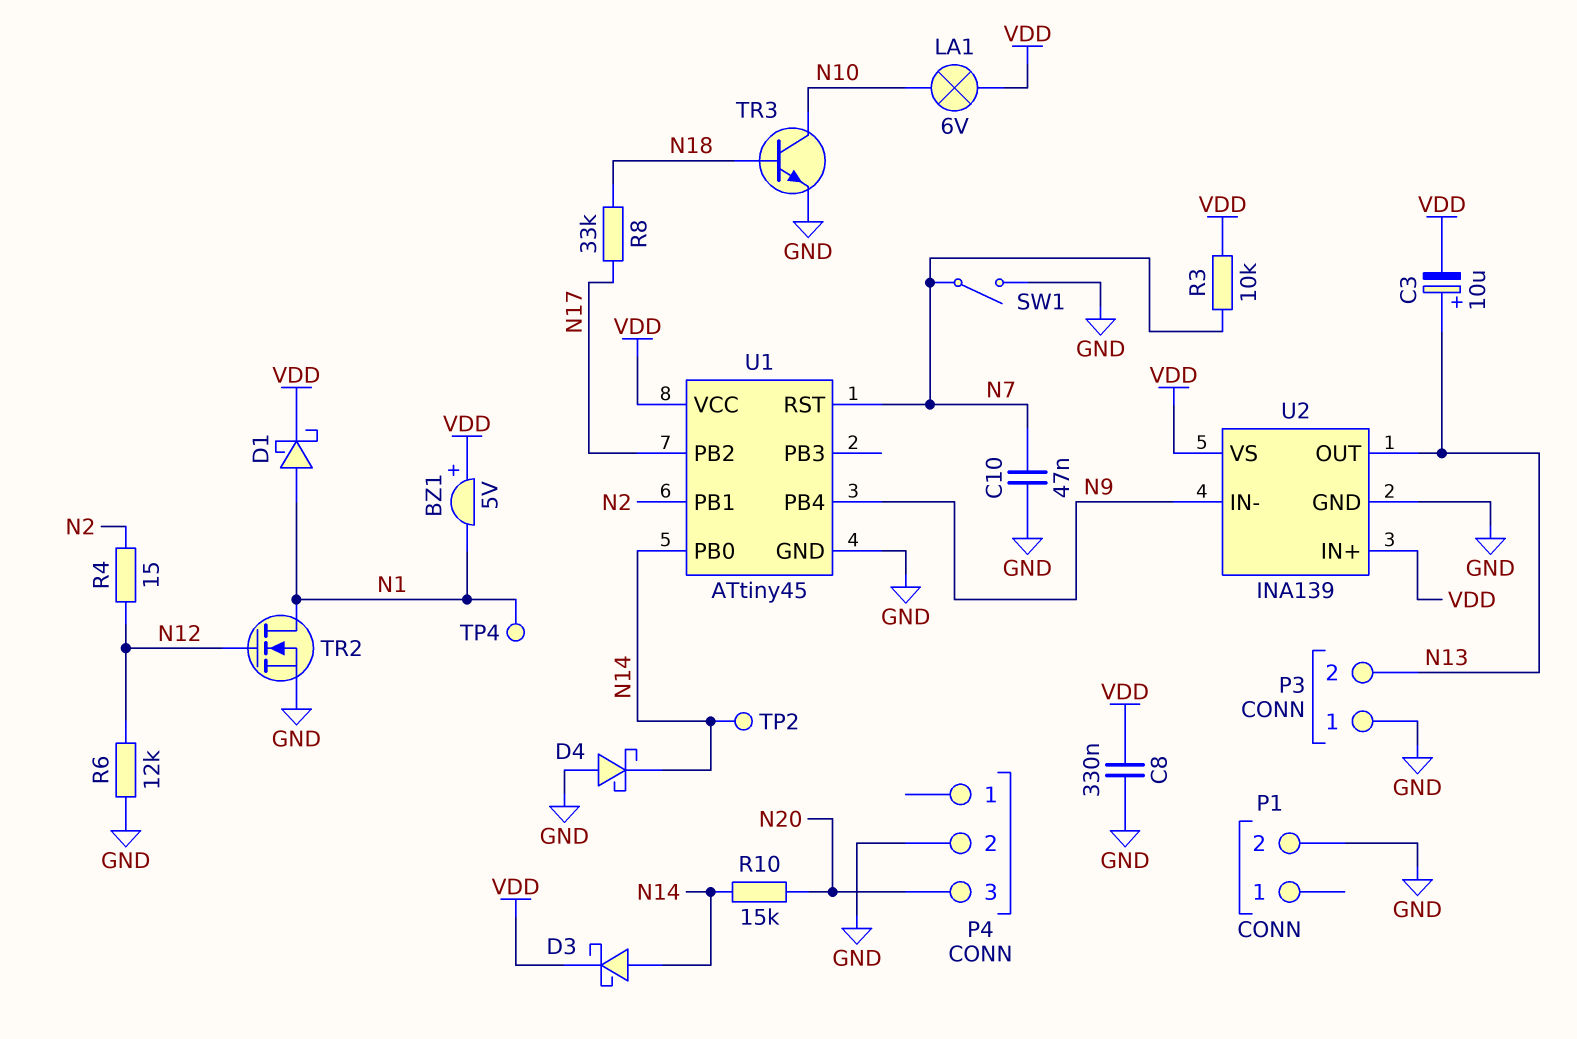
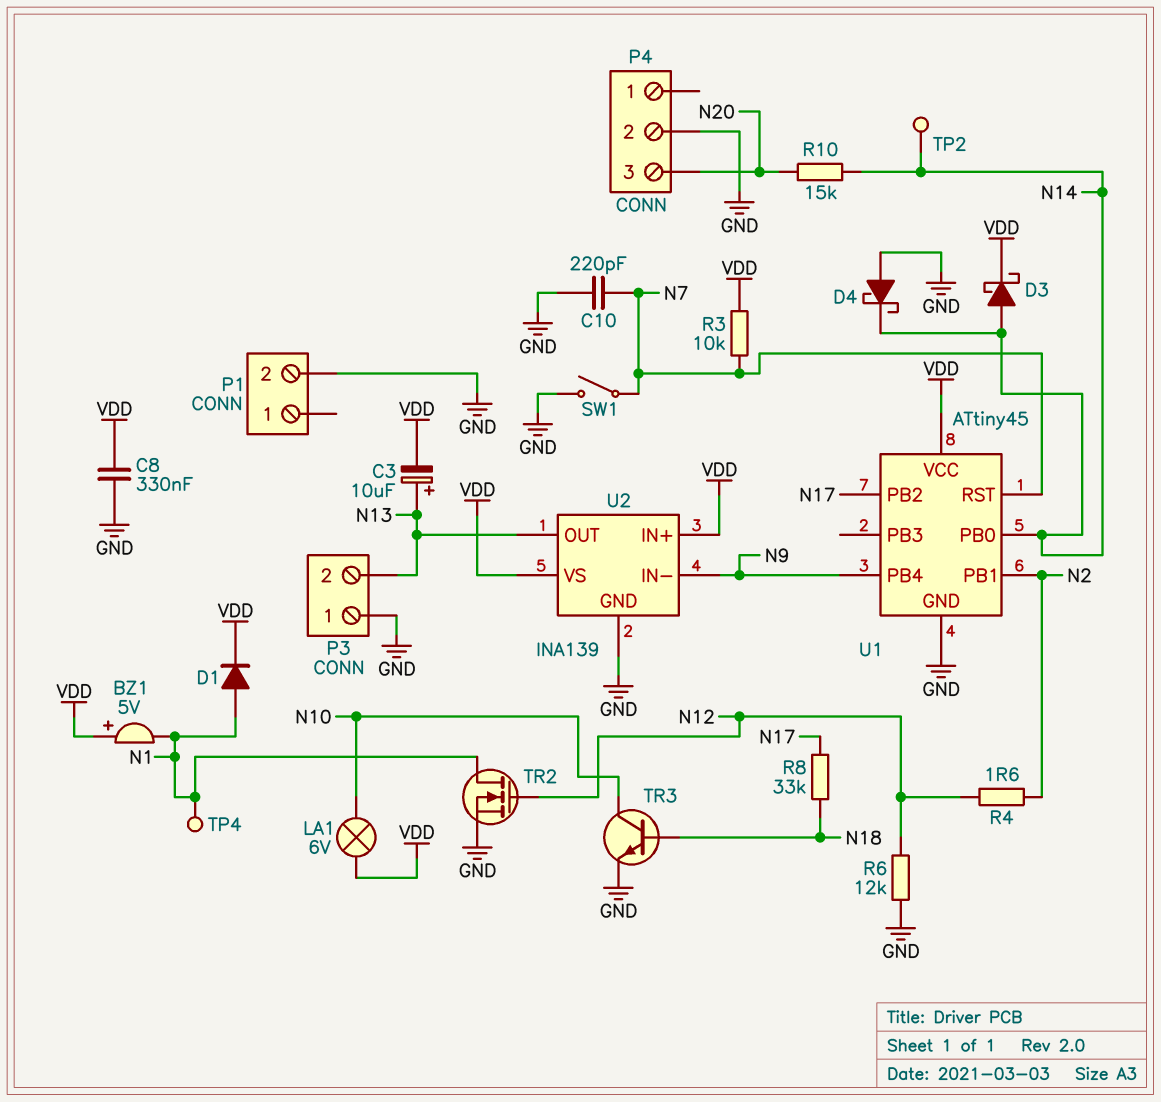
C10: 47nF (GND, N7) -> 220pF (GND, N7)
D1: schottky (A N1, K VDD) -> diode (A N1, K VDD)
R4: 15 (N2, N12) -> 1.6 (N2, N12)

